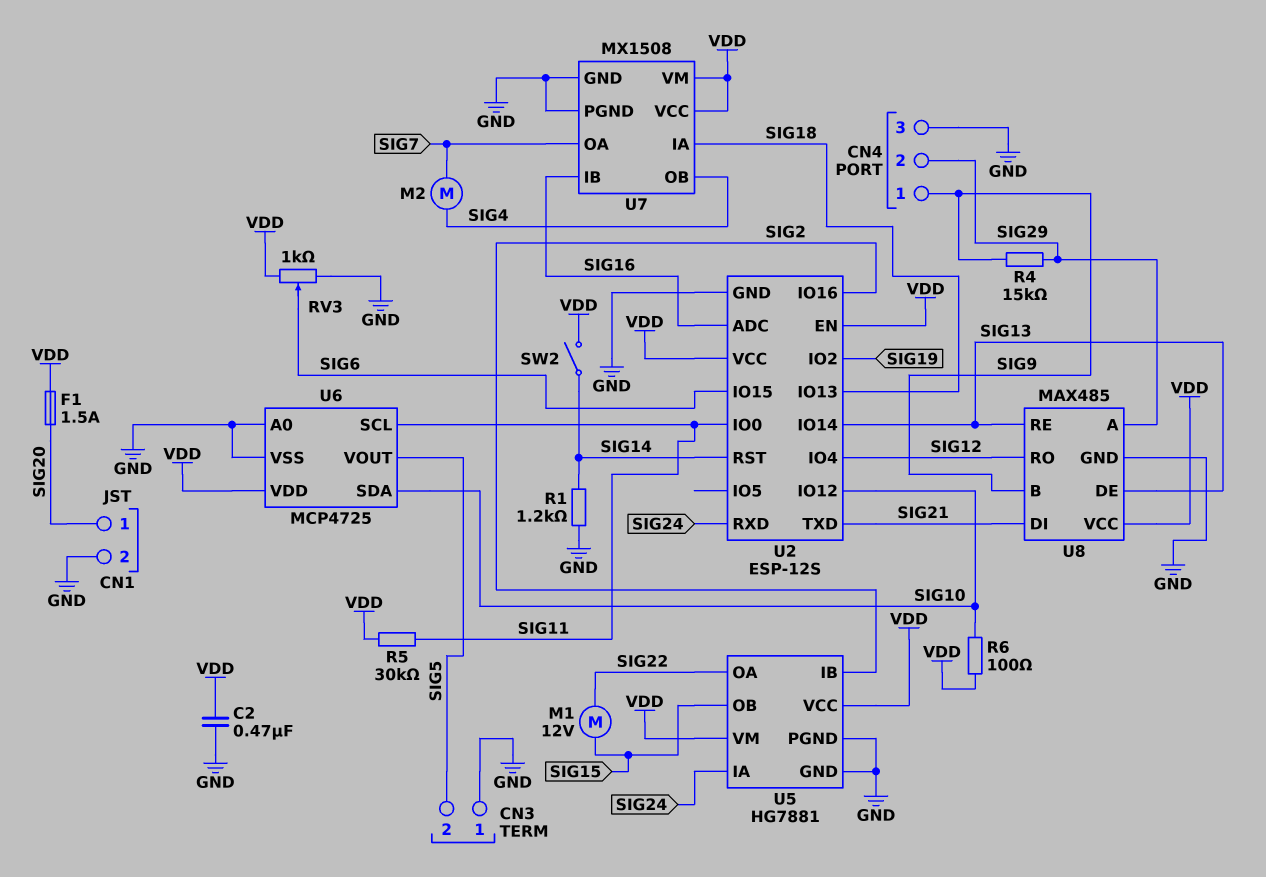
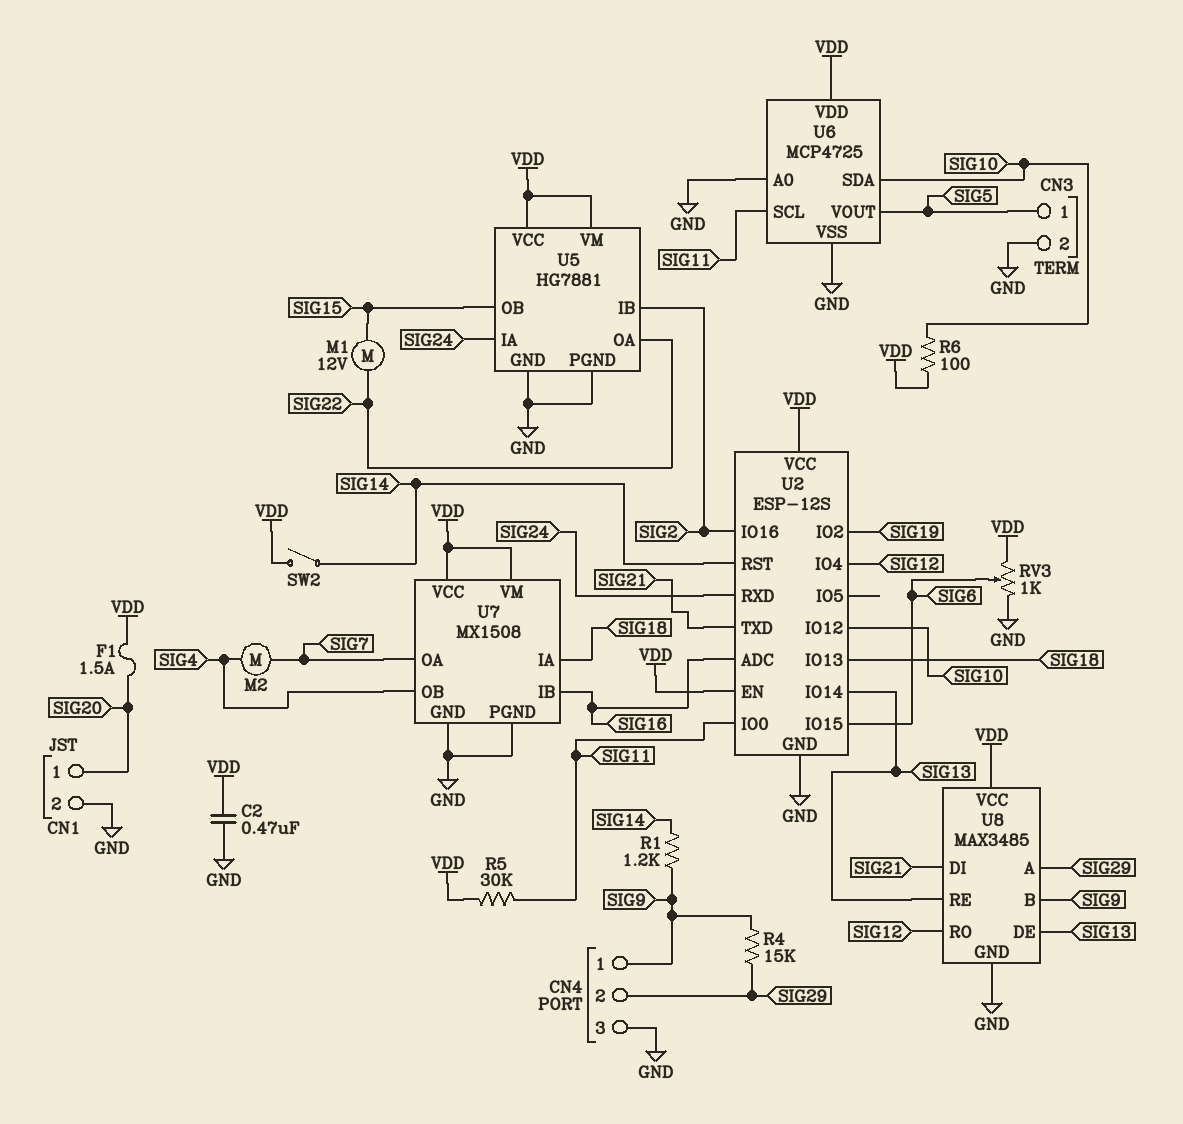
CN3 pin 1: GND -> SIG5
CN3 pin 2: SIG5 -> GND
R1: 1.2k (GND, SIG14) -> 1.2k (SIG9, SIG14)
U8: MAX485 -> MAX3485

